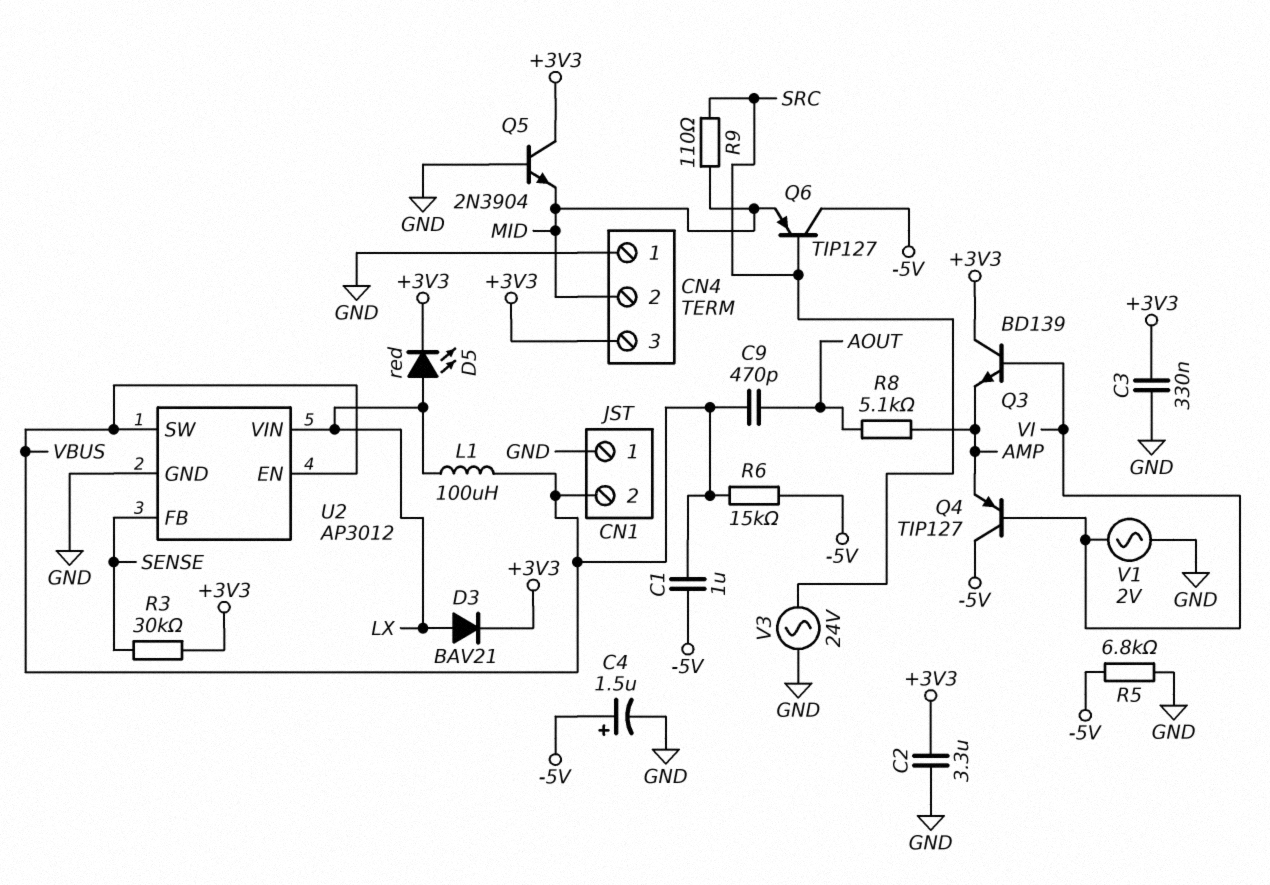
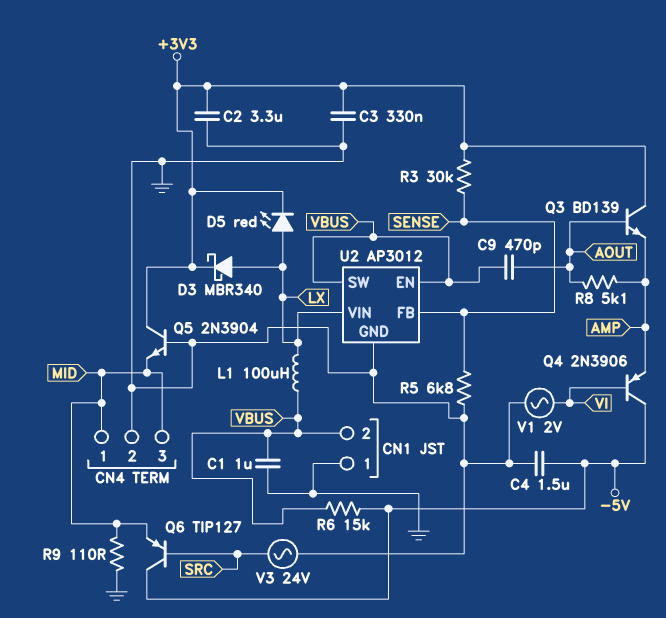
C1: 1uF (-5V, VBUS) -> 1uF (GND, VBUS)
C4: 1.5uF (plus -5V, minus GND) -> 1.5uF (-5V, GND)
CN4 pin 1: GND -> MID
CN4 pin 2: MID -> GND
CN4 pin 3: +3V3 -> MID
D3: diode BAV21 (A LX, K +3V3) -> schottky MBR340 (A LX, K +3V3)
Q3: NPN BD139 (B VI, C +3V3, E AMP) -> NPN BD139 (B AOUT, C +3V3, E AMP)
Q4: PNP TIP127 (B VI, C -5V, E AMP) -> PNP 2N3906 (B VI, C -5V, E AMP)
R5: 6.8k (-5V, GND) -> 6.8k (GND, SENSE)
R9: 110 (MID, SRC) -> 110 (GND, MID)

